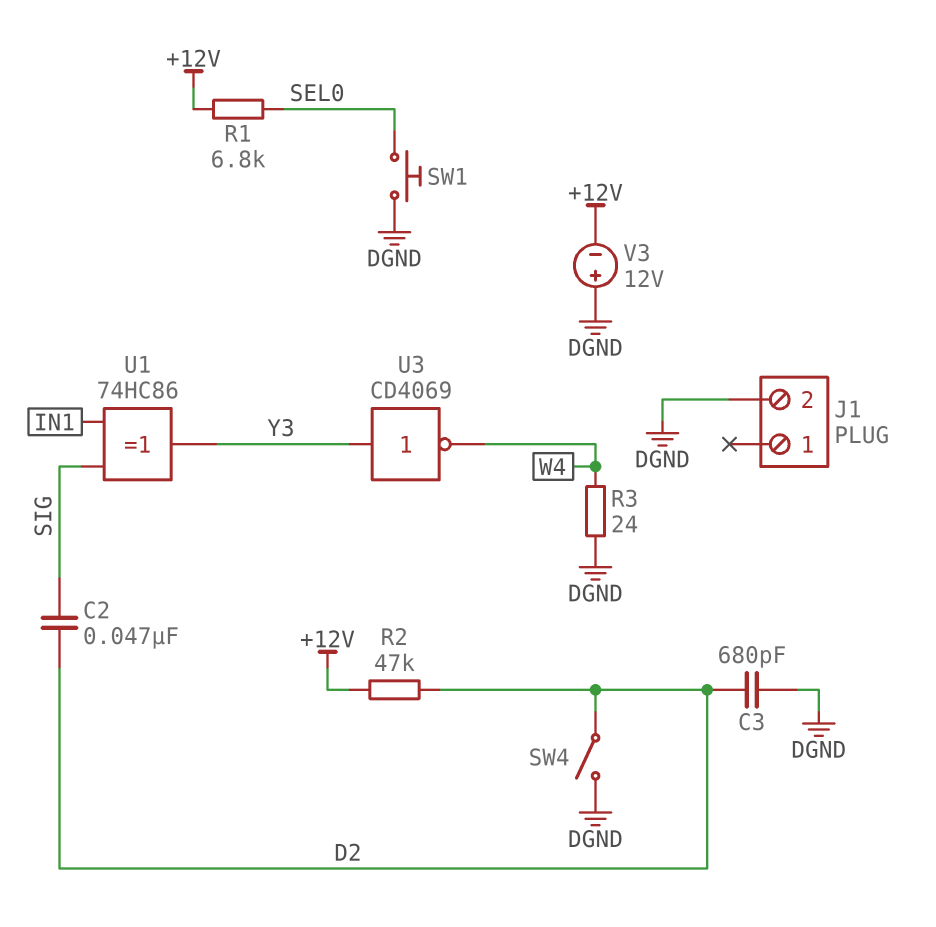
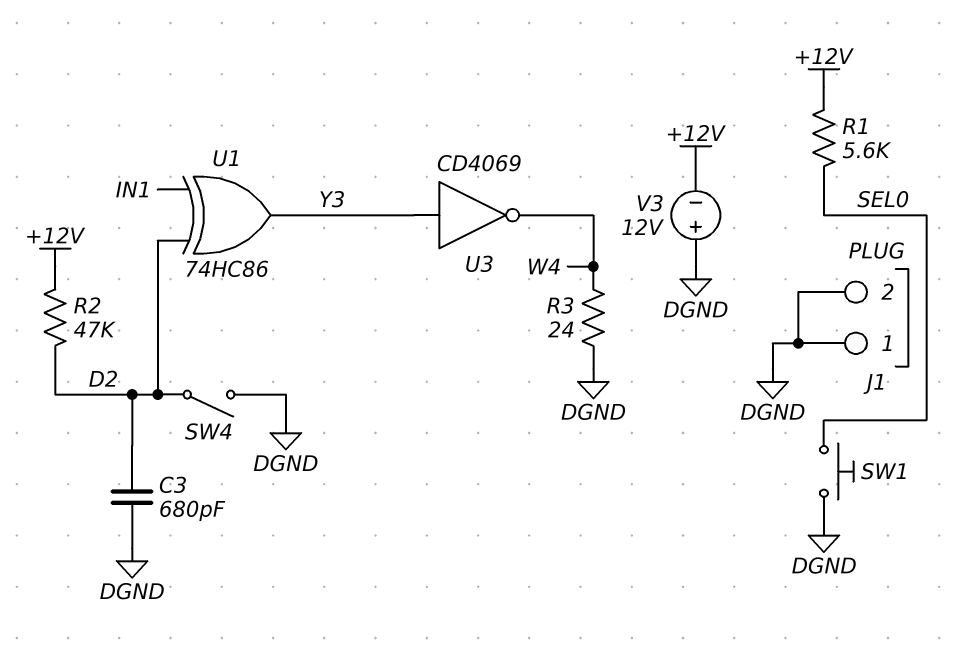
C2: 47nF (D2, SIG) -> none
J1 pin 1: none -> DGND
R1: 6.8k (+12V, SEL0) -> 5.6k (+12V, SEL0)
U1: XOR 74HC86 (in IN1, in SIG, out Y3) -> XOR 74HC86 (in D2, in IN1, out Y3)

